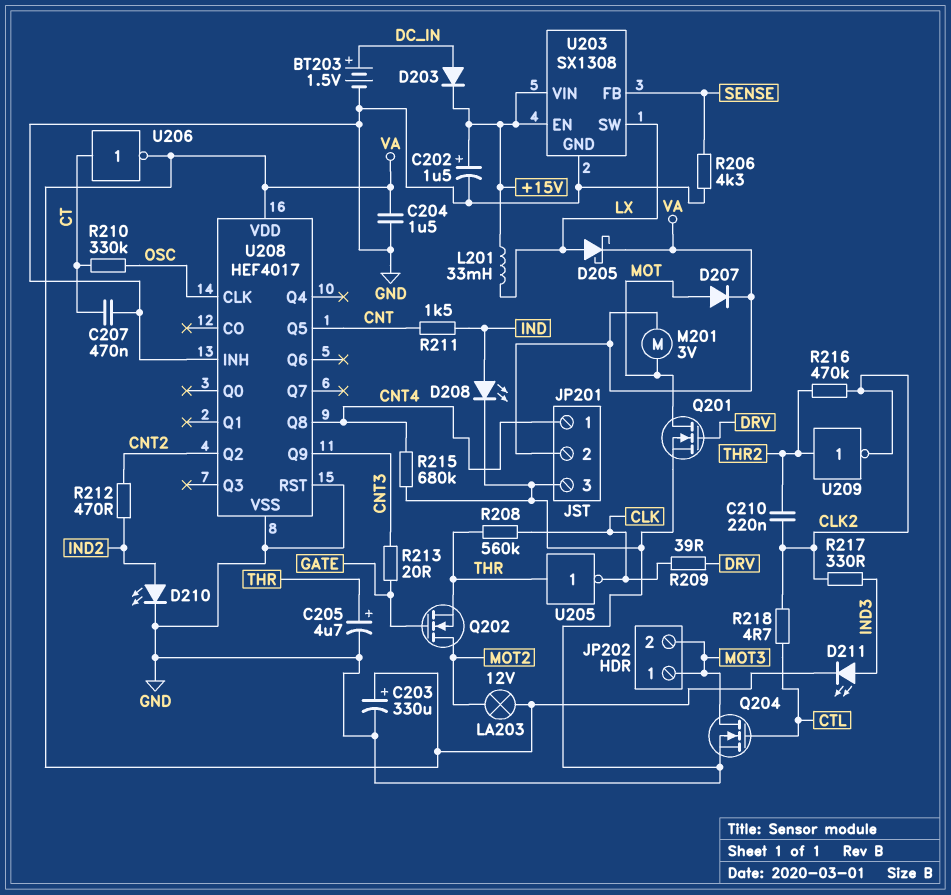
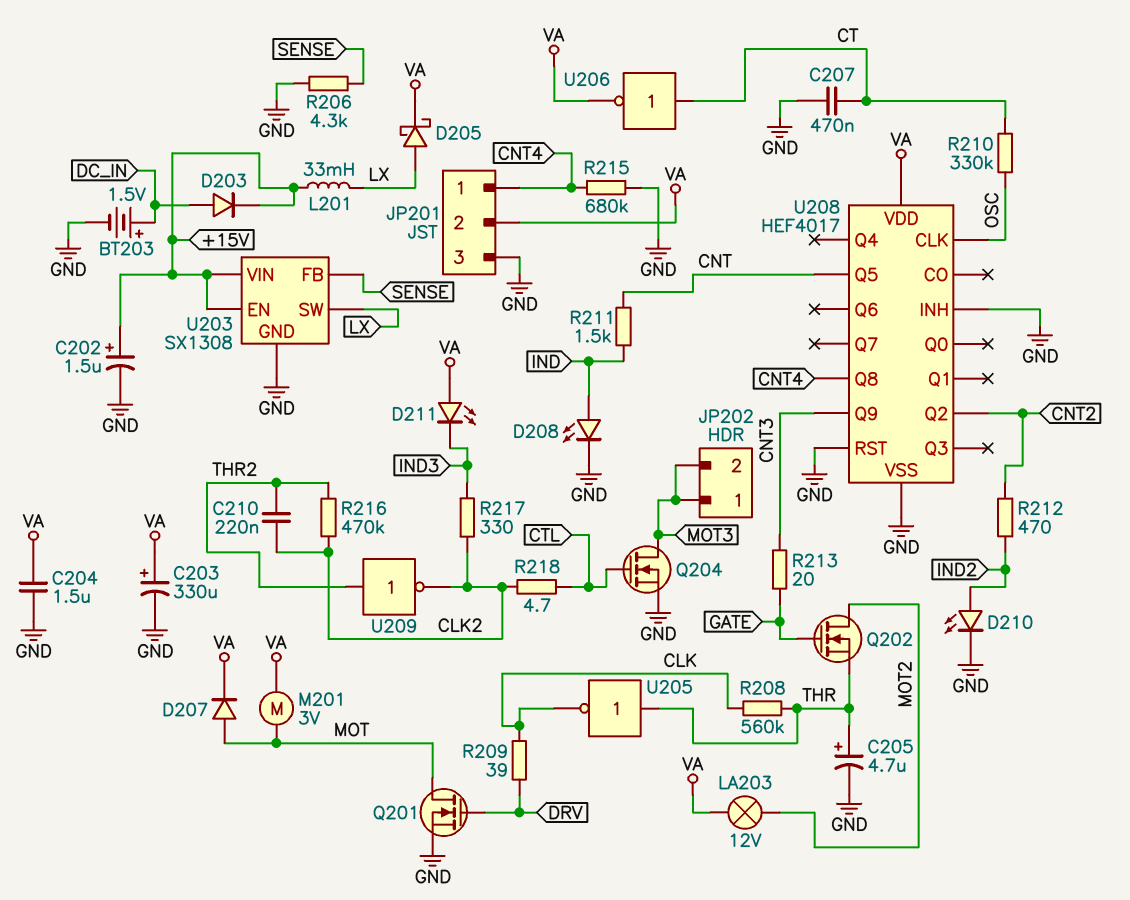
D211: LED (A IND3, K VA) -> LED (A VA, K IND3)

